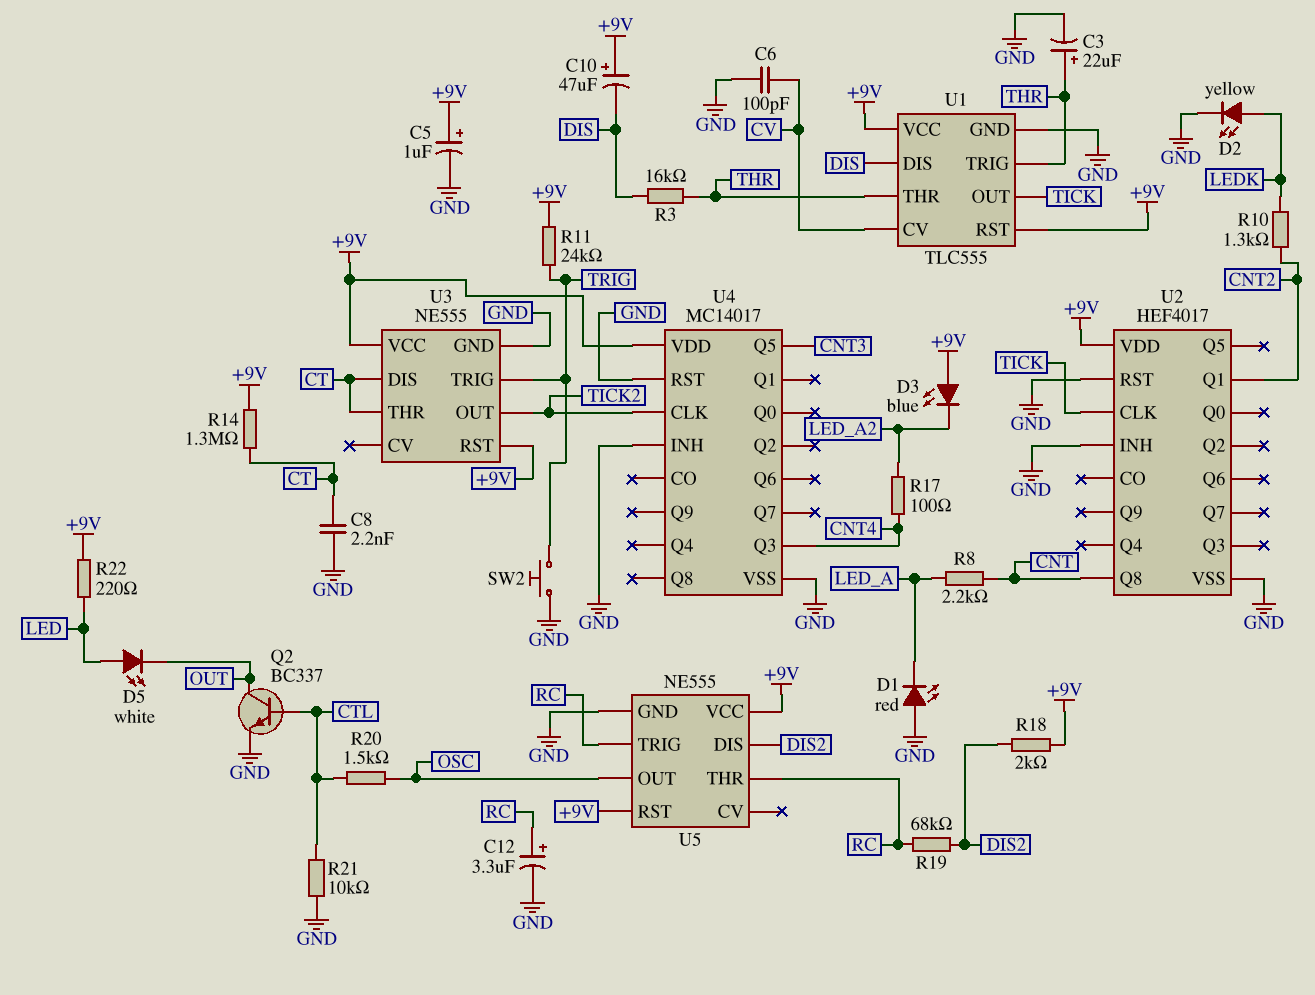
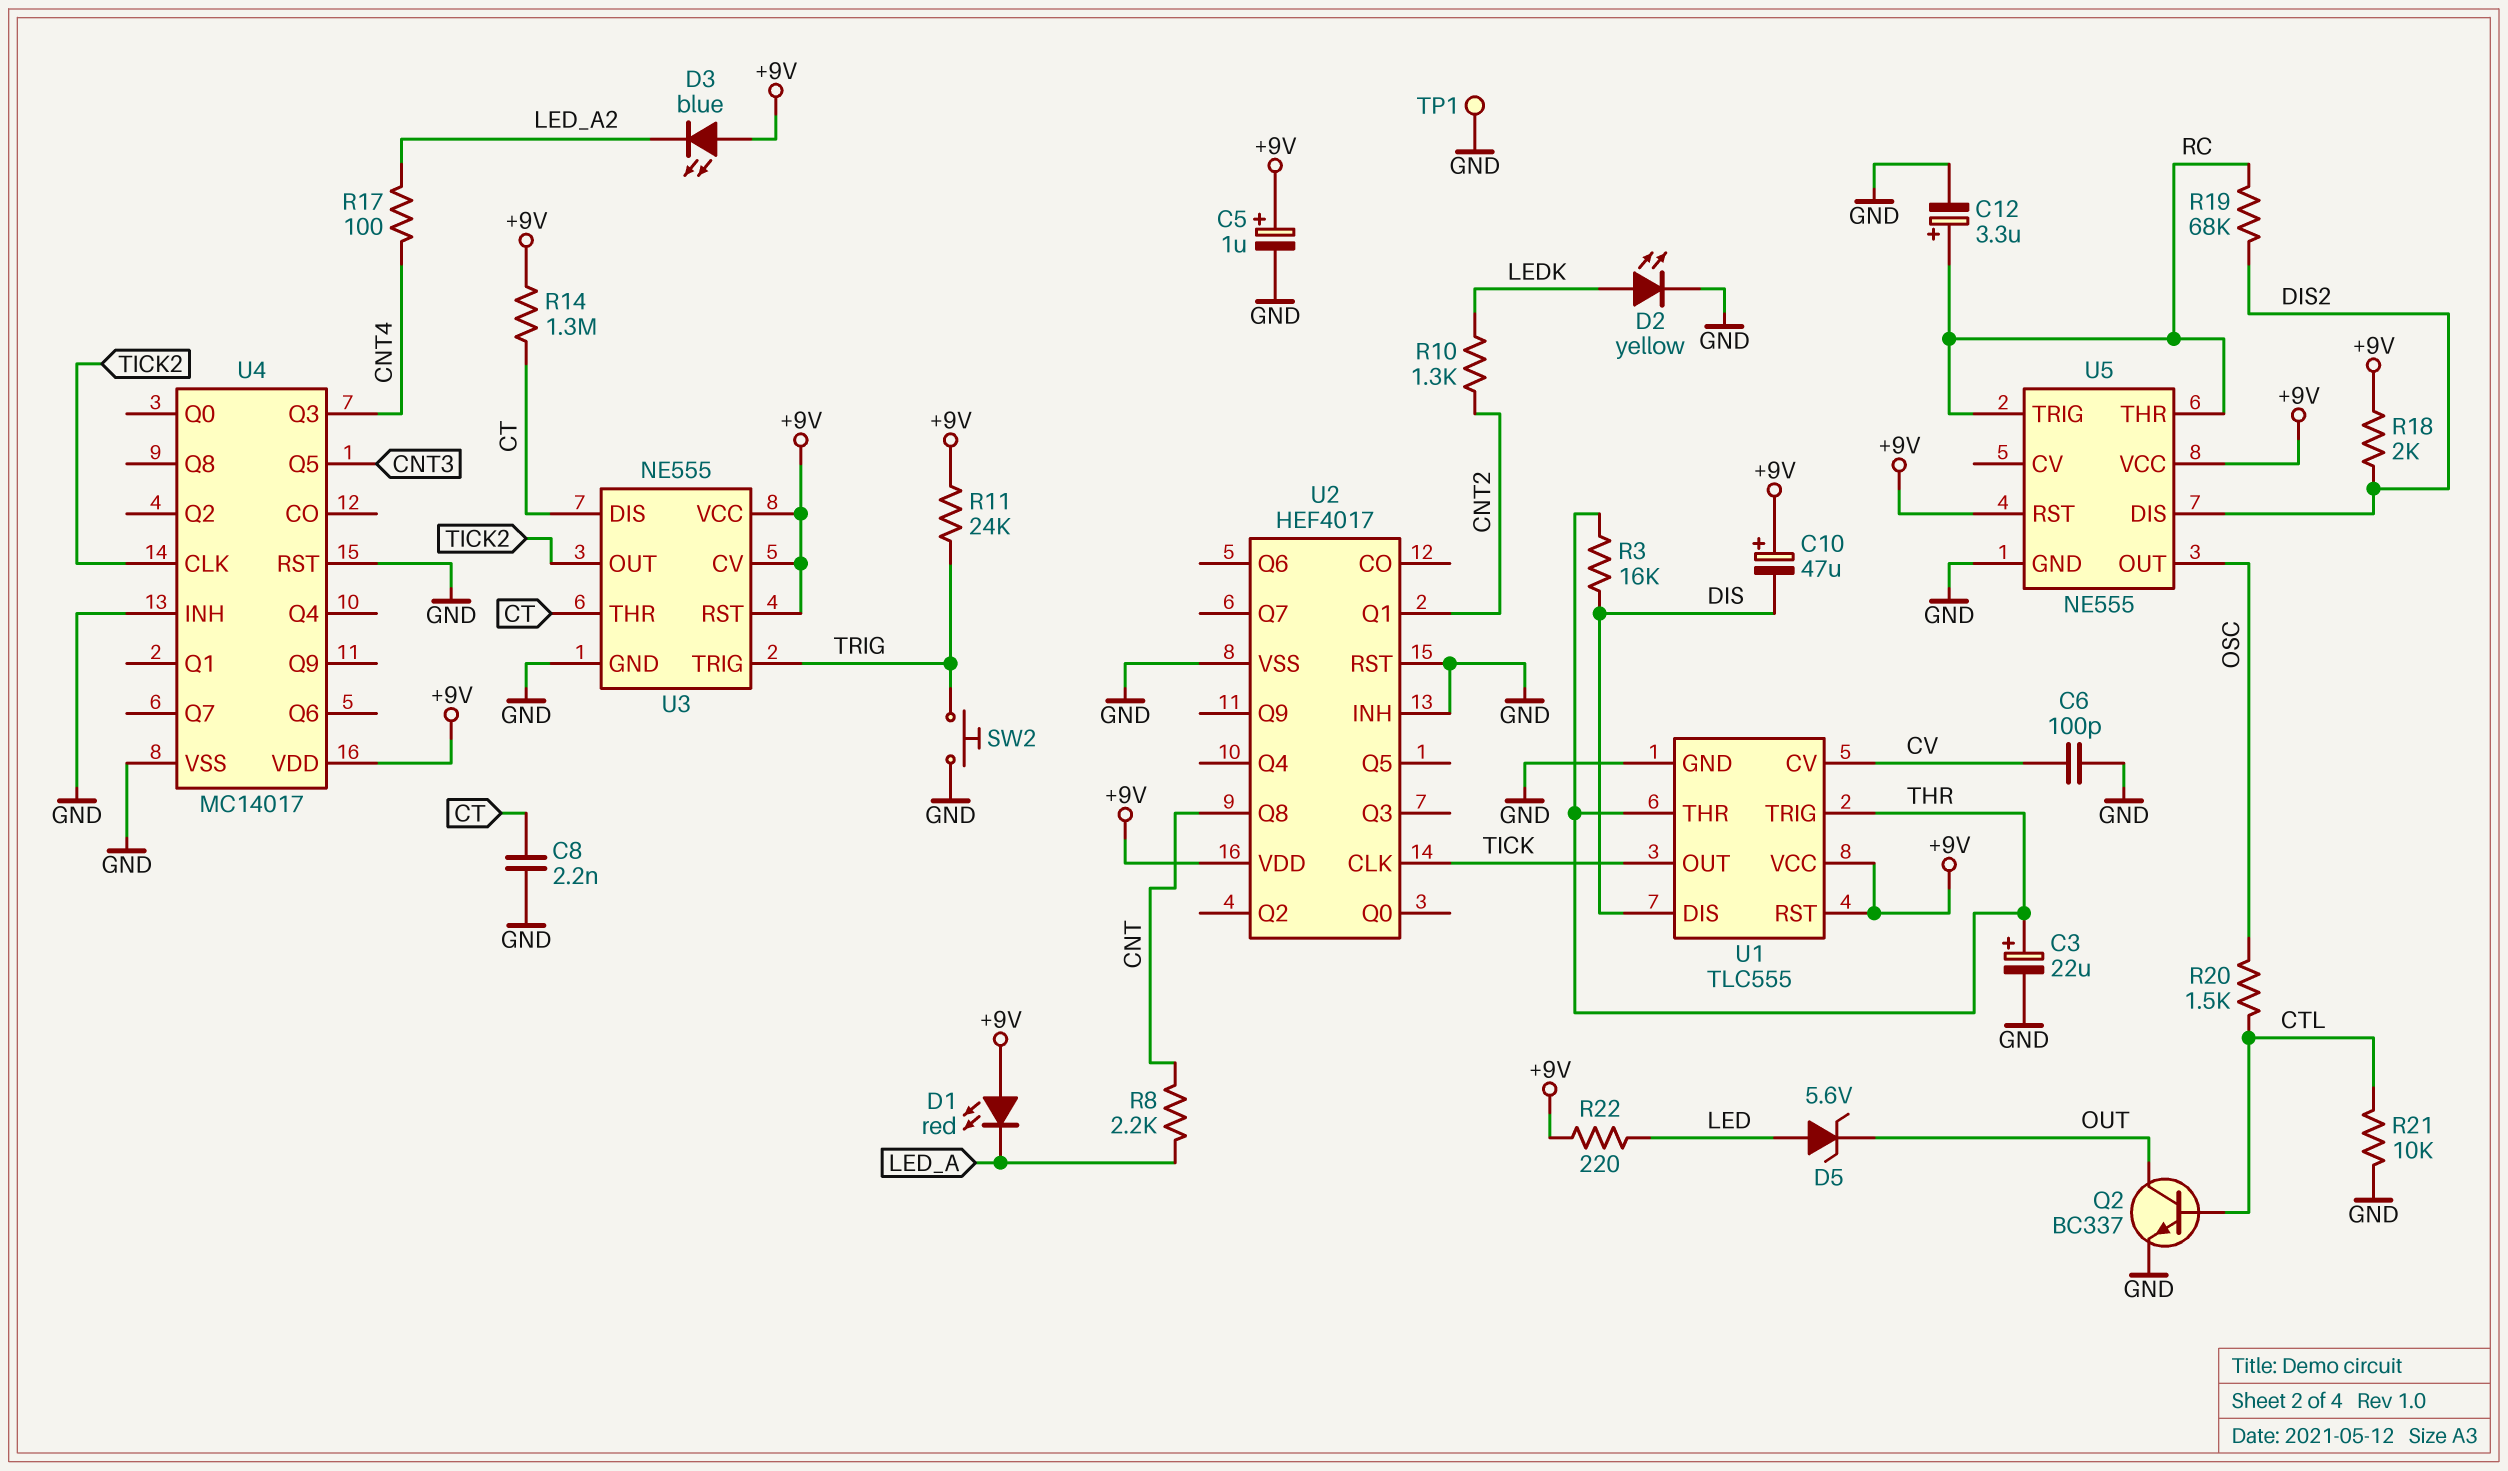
D1: LED red (A GND, K LED_A) -> LED red (A +9V, K LED_A)
D5: LED white (A LED, K OUT) -> zener 5.6V (A LED, K OUT)
TP1: none -> test point (GND)
U3 pin CV: none -> +9V

